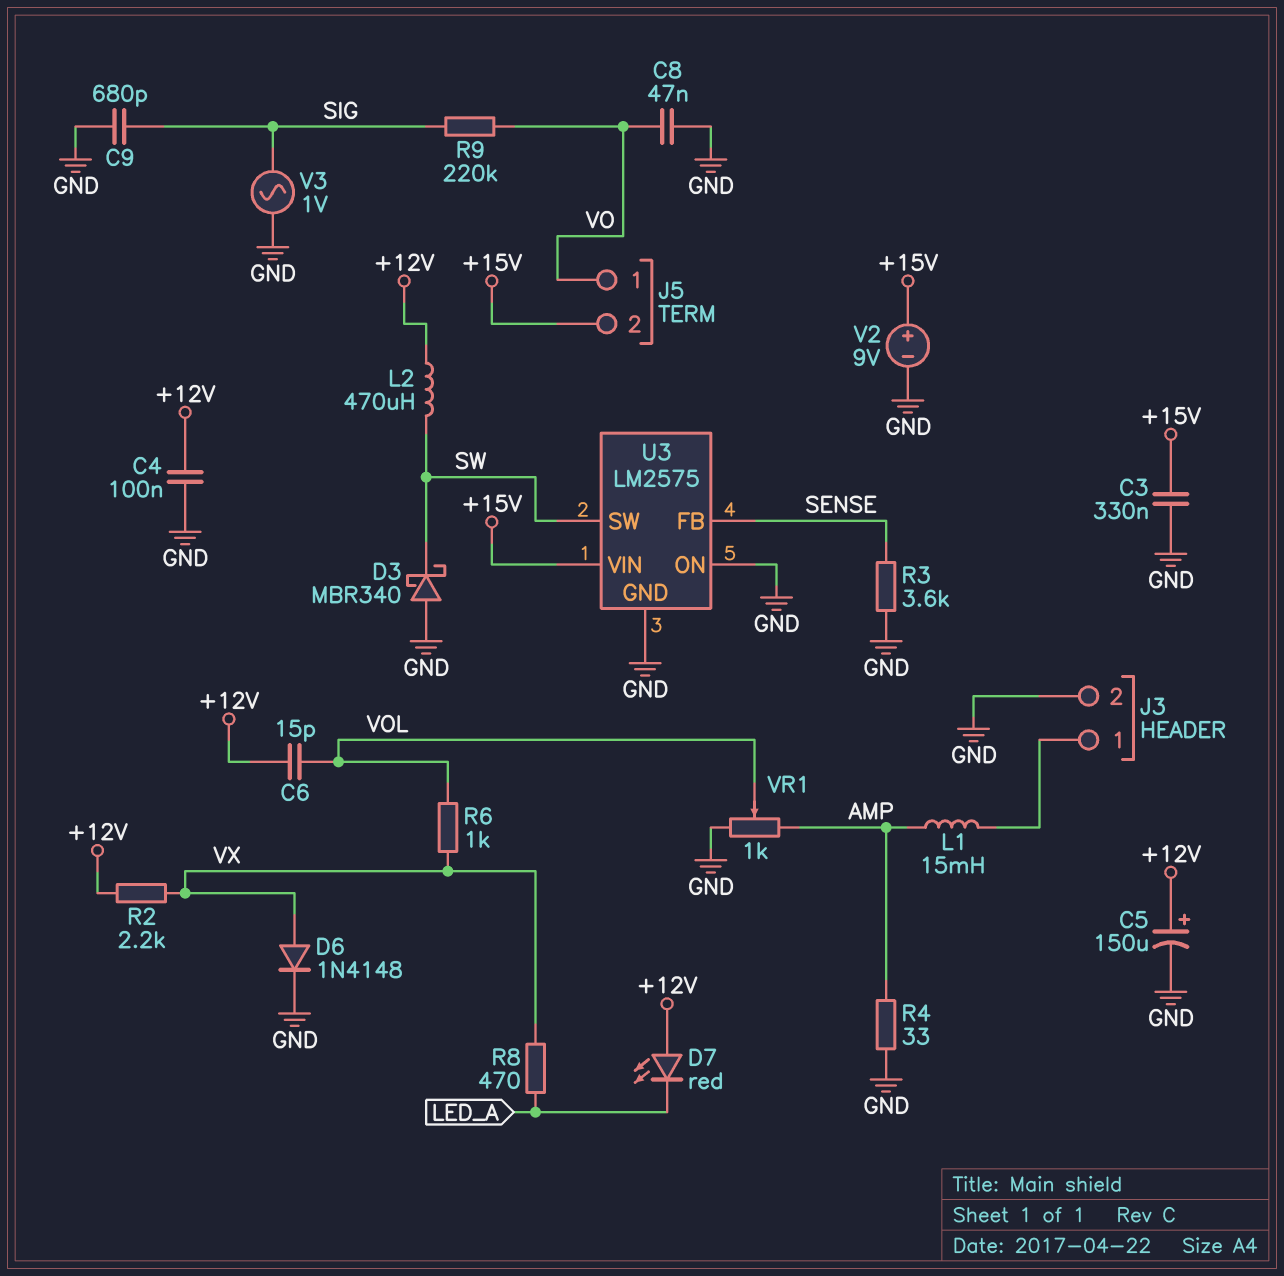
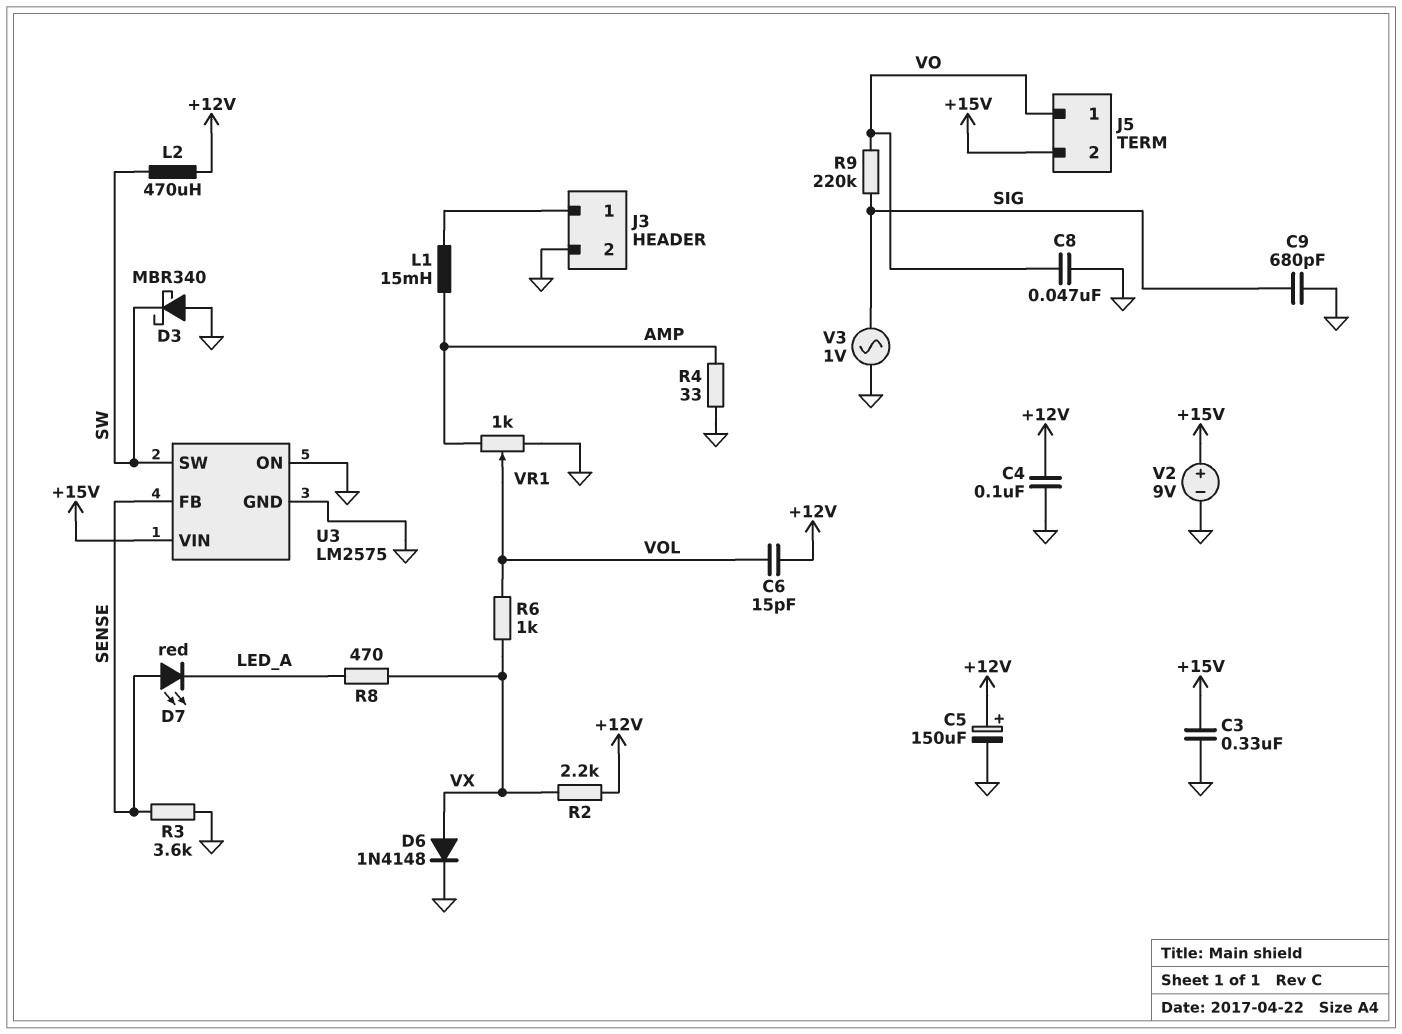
D7: LED red (A +12V, K LED_A) -> LED red (A SENSE, K LED_A)

